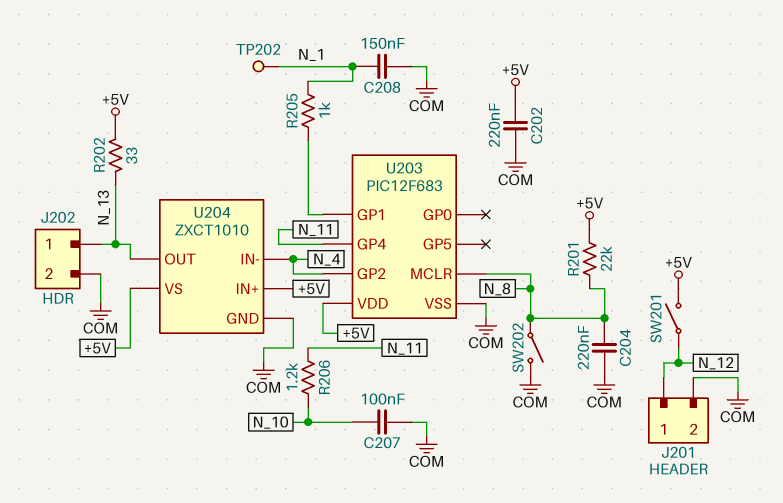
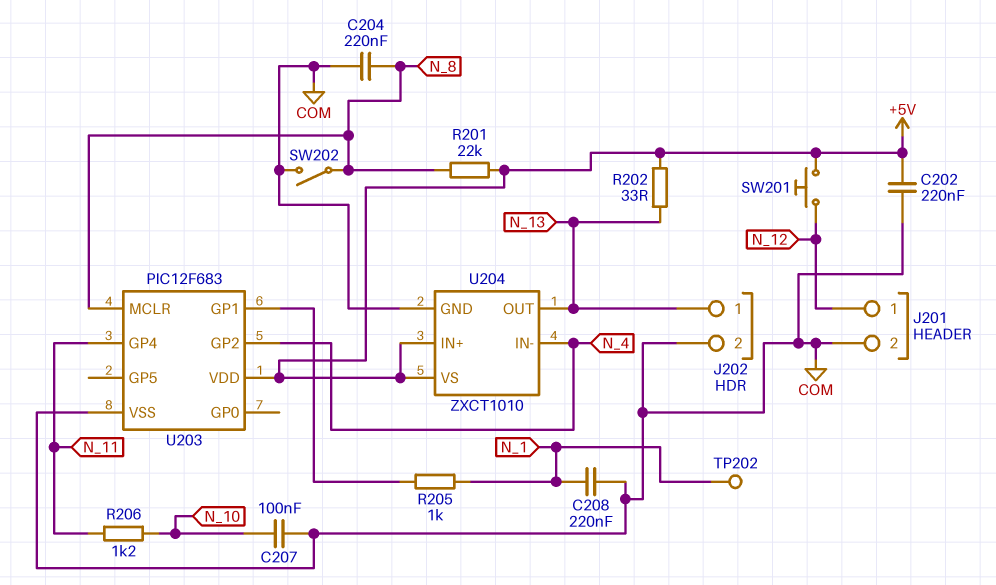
C208: 150nF (COM, N_1) -> 220nF (COM, N_1)
SW201: switch (+5V, N_12) -> button (+5V, N_12)

